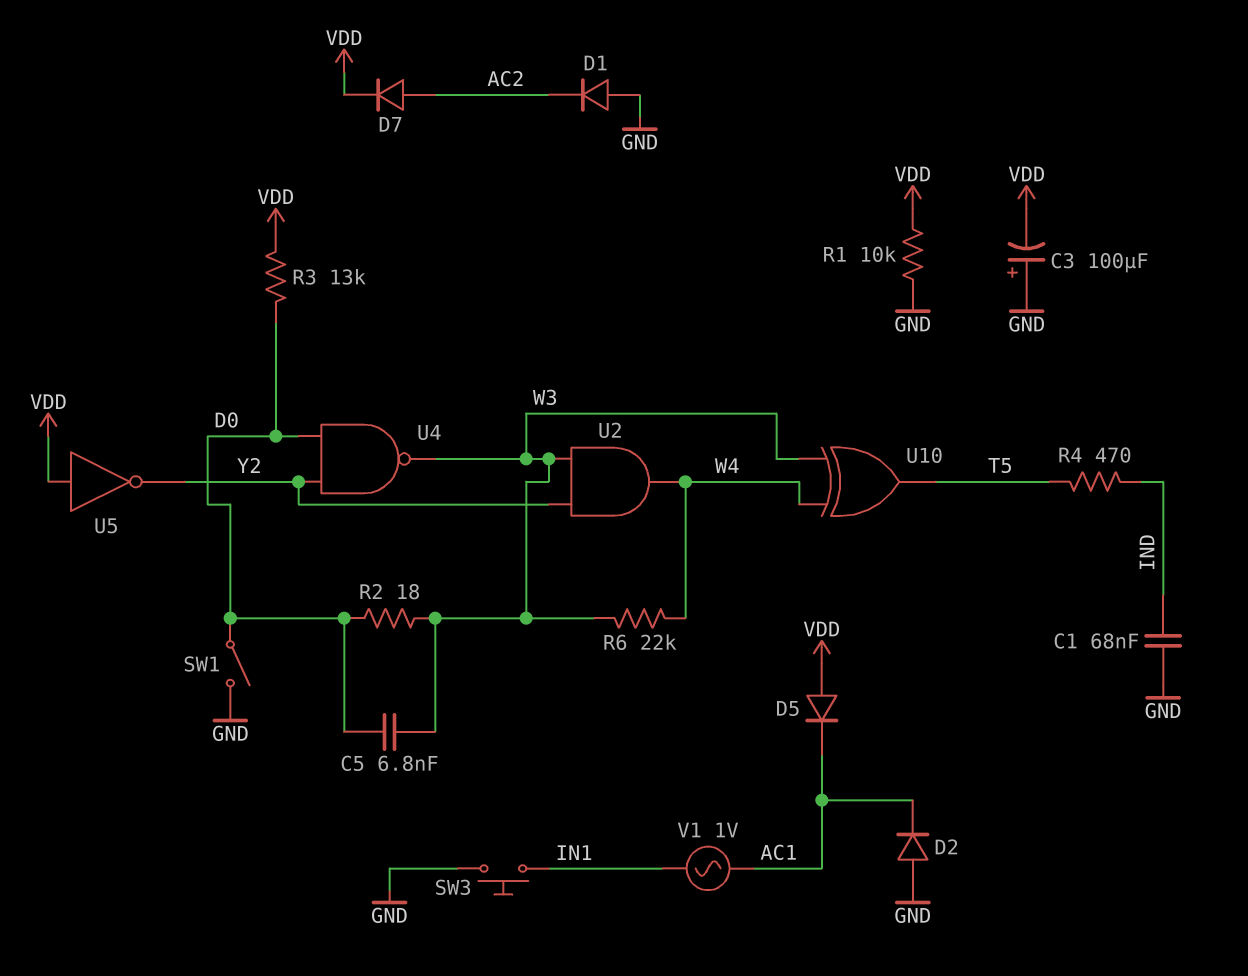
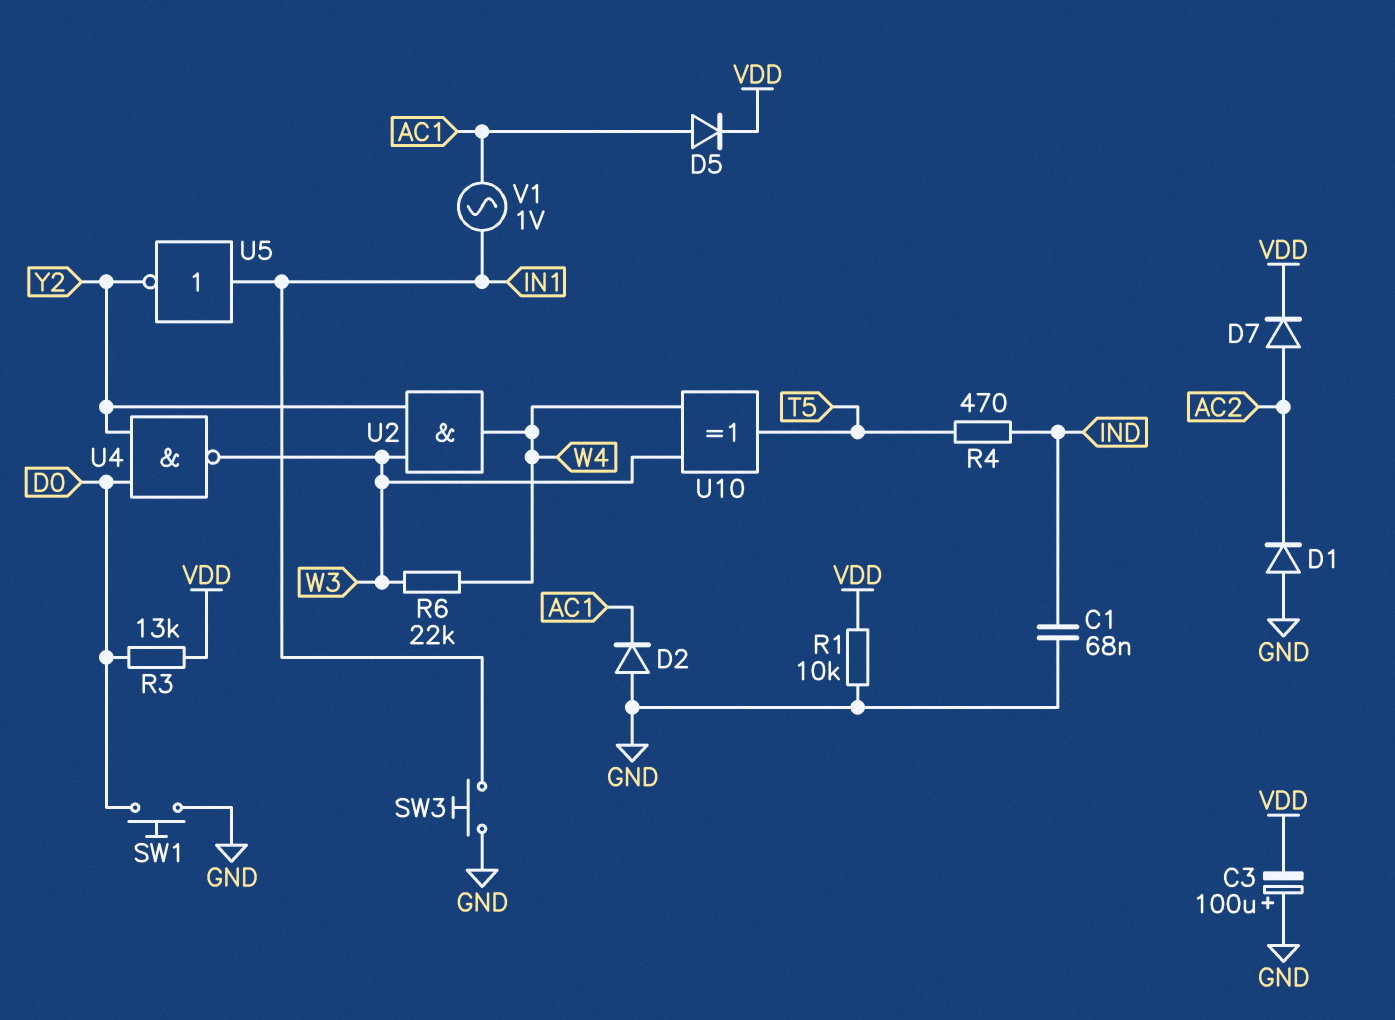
C5: 6.8nF (D0, W3) -> none
D5: diode (A VDD, K AC1) -> diode (A AC1, K VDD)
R2: 18 (D0, W3) -> none
SW1: switch (D0, GND) -> button (D0, GND)
U5: NOT (in VDD, out Y2) -> NOT (in IN1, out Y2)

